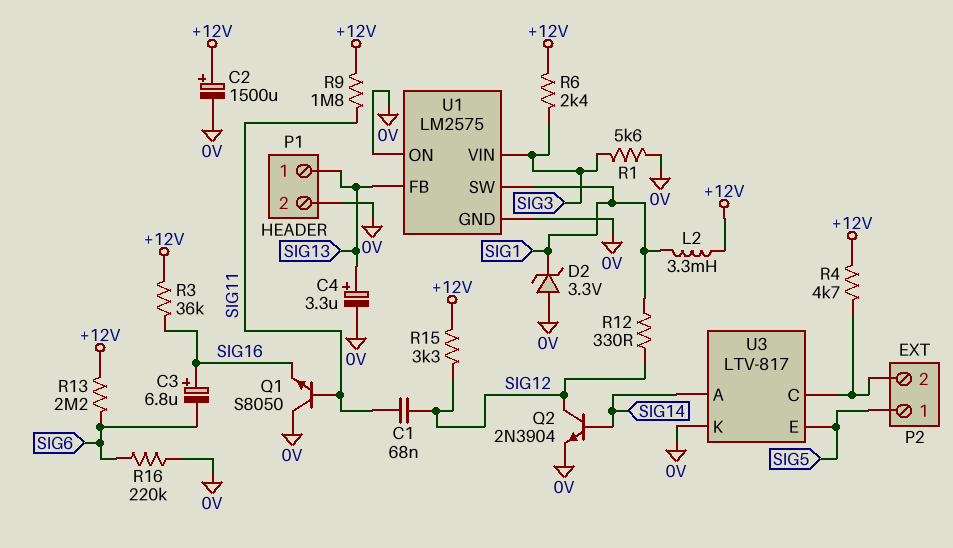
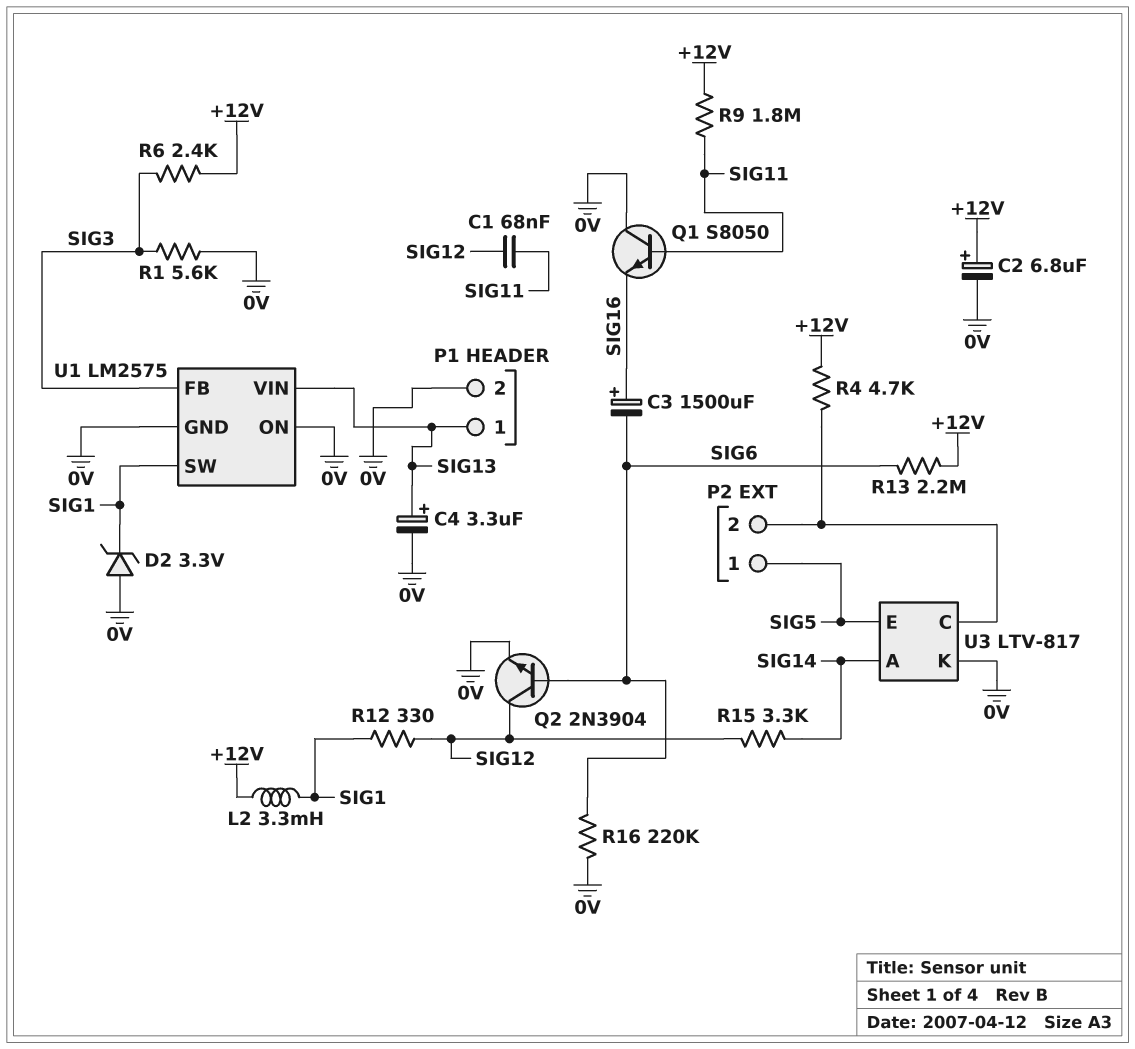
C2: 1500uF (plus +12V, minus 0V) -> 6.8uF (plus +12V, minus 0V)
C3: 6.8uF (plus SIG16, minus SIG6) -> 1500uF (plus SIG16, minus SIG6)
Q2: NPN 2N3904 (B SIG14, C SIG12, E 0V) -> NPN 2N3904 (B SIG6, C SIG12, E 0V)
R3: 36k (+12V, SIG16) -> none
R15: 3.3k (+12V, SIG12) -> 3.3k (SIG12, SIG14)
U1 pin FB: SIG13 -> SIG3
U1 pin VIN: SIG3 -> SIG13

